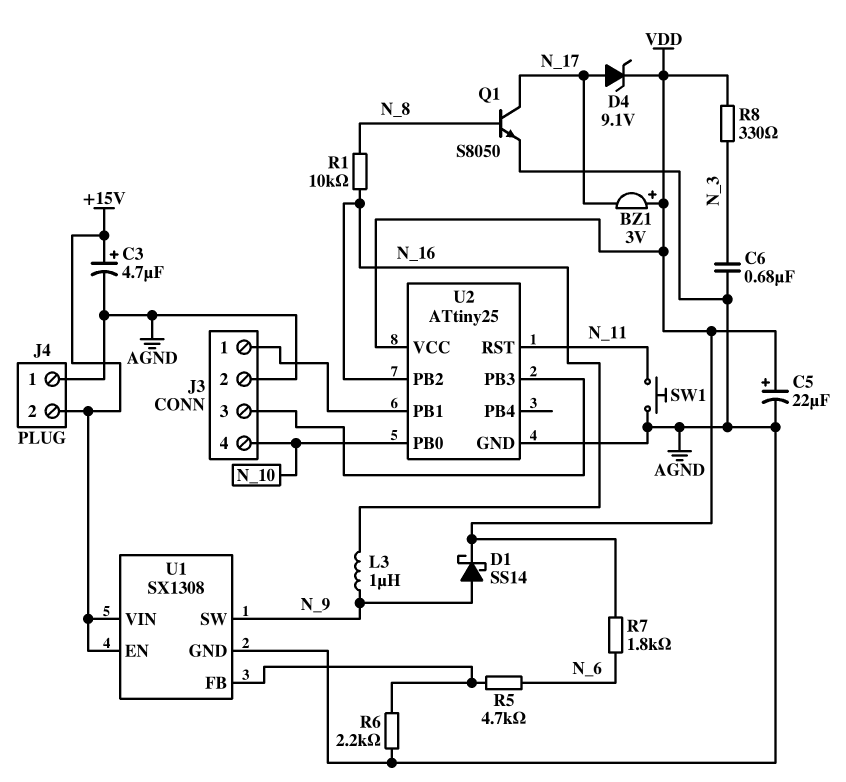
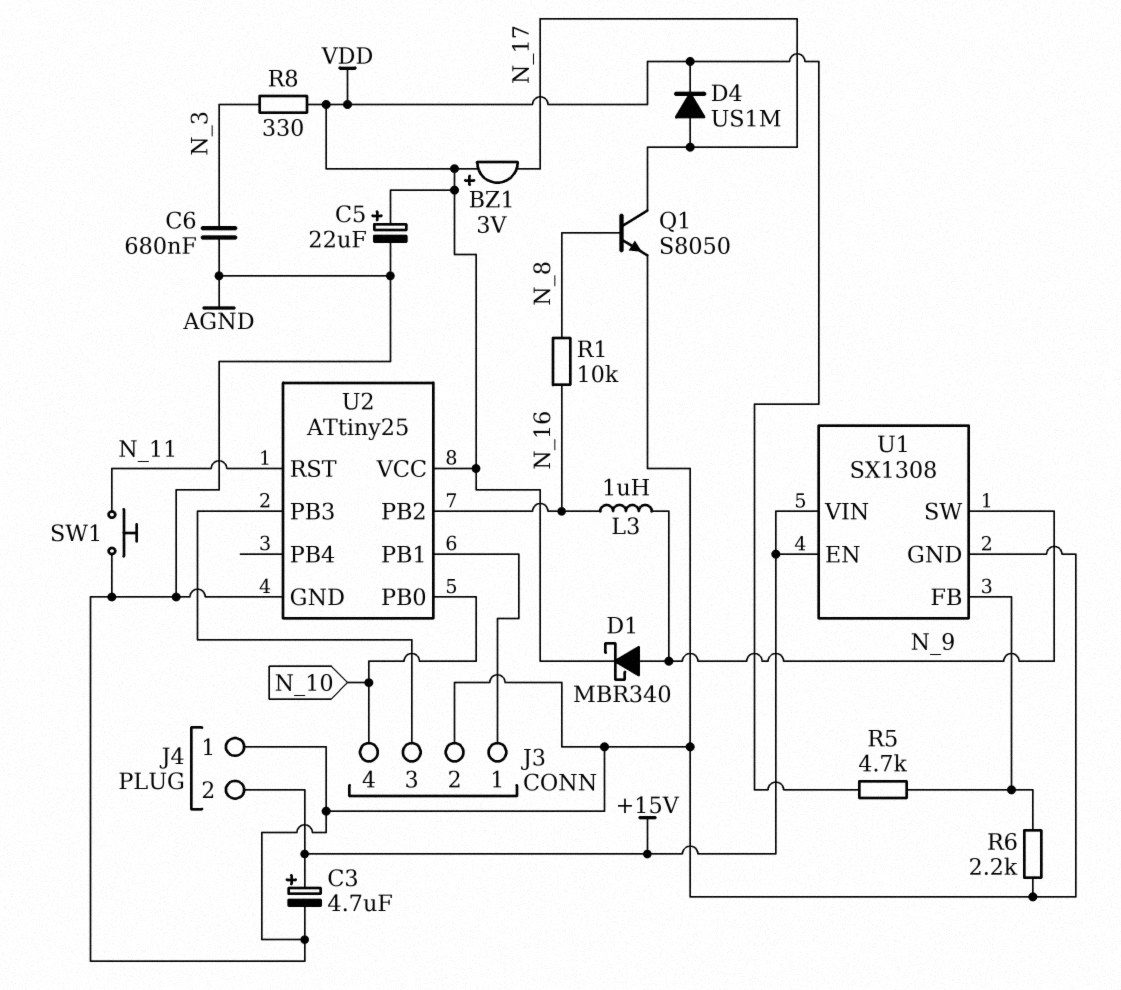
D1: schottky SS14 (A N_9, K VDD) -> schottky MBR340 (A N_9, K VDD)
D4: zener 9.1V (A N_17, K VDD) -> diode US1M (A N_17, K VDD)
R5: 4.7k (N_6, U1/FB) -> 4.7k (U1/FB, VDD)
R7: 1.8k (N_6, VDD) -> none

